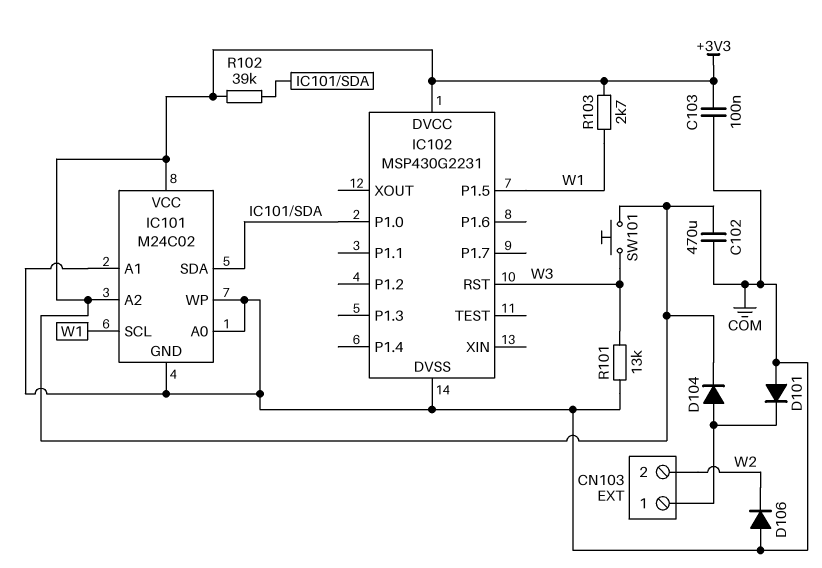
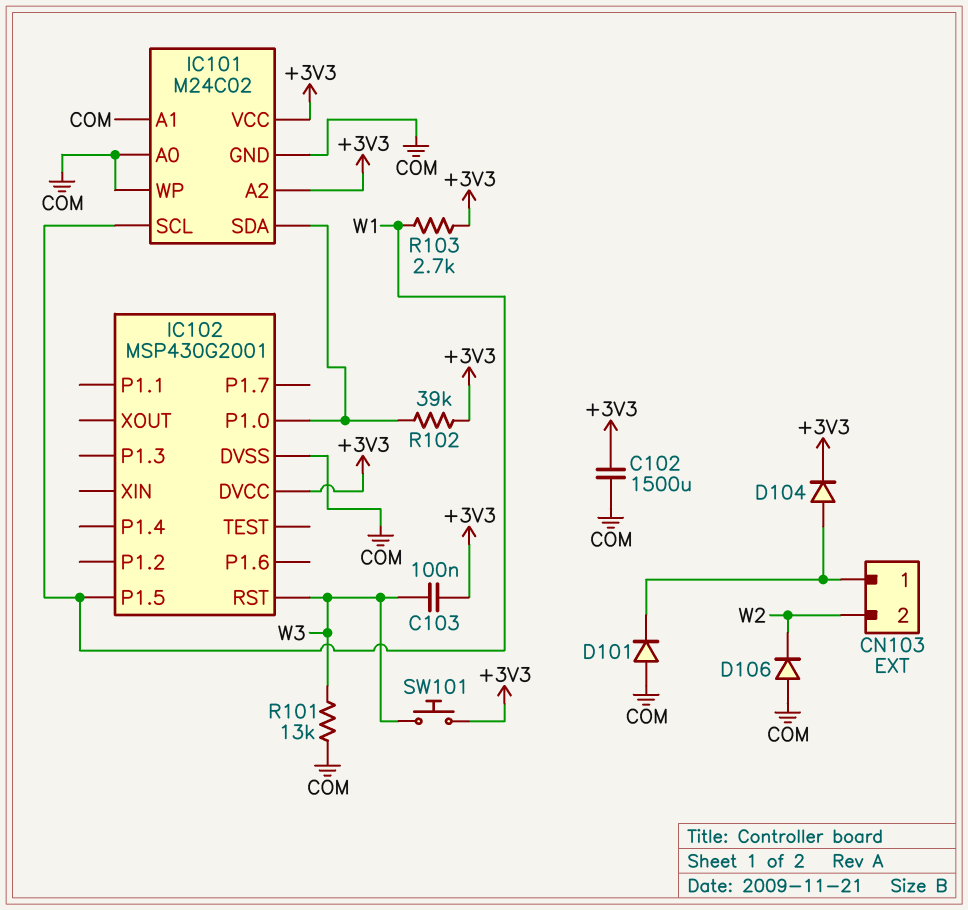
C102: 470uF (+3V3, COM) -> 1500uF (+3V3, COM)
C103: 100nF (+3V3, COM) -> 100nF (+3V3, W3)
IC102: MSP430G2231 -> MSP430G2001

